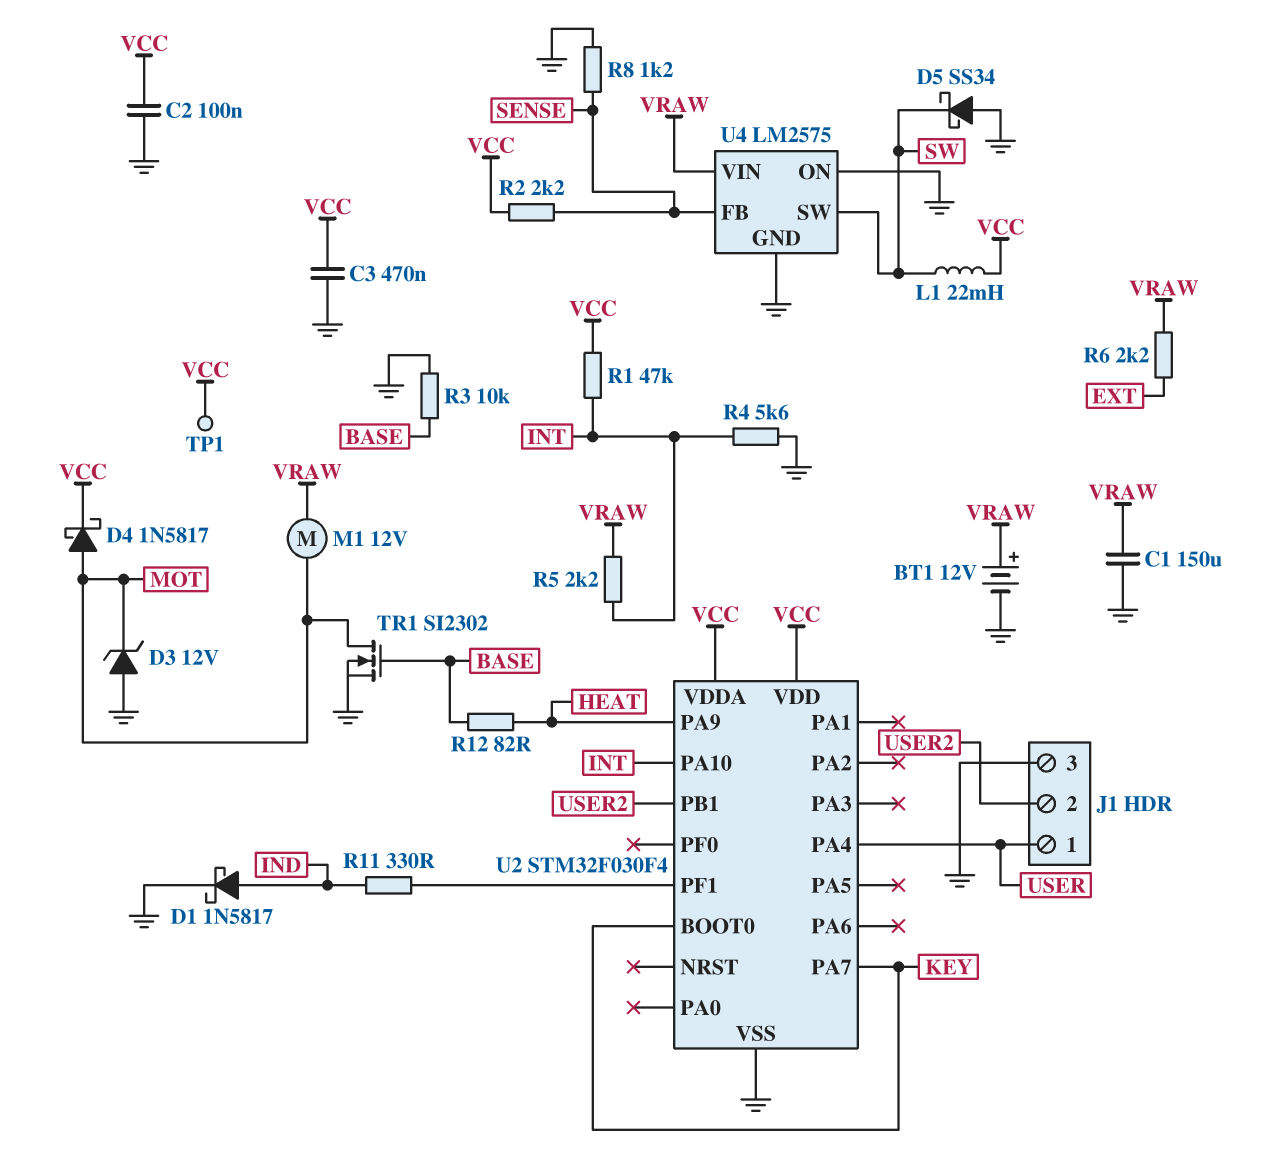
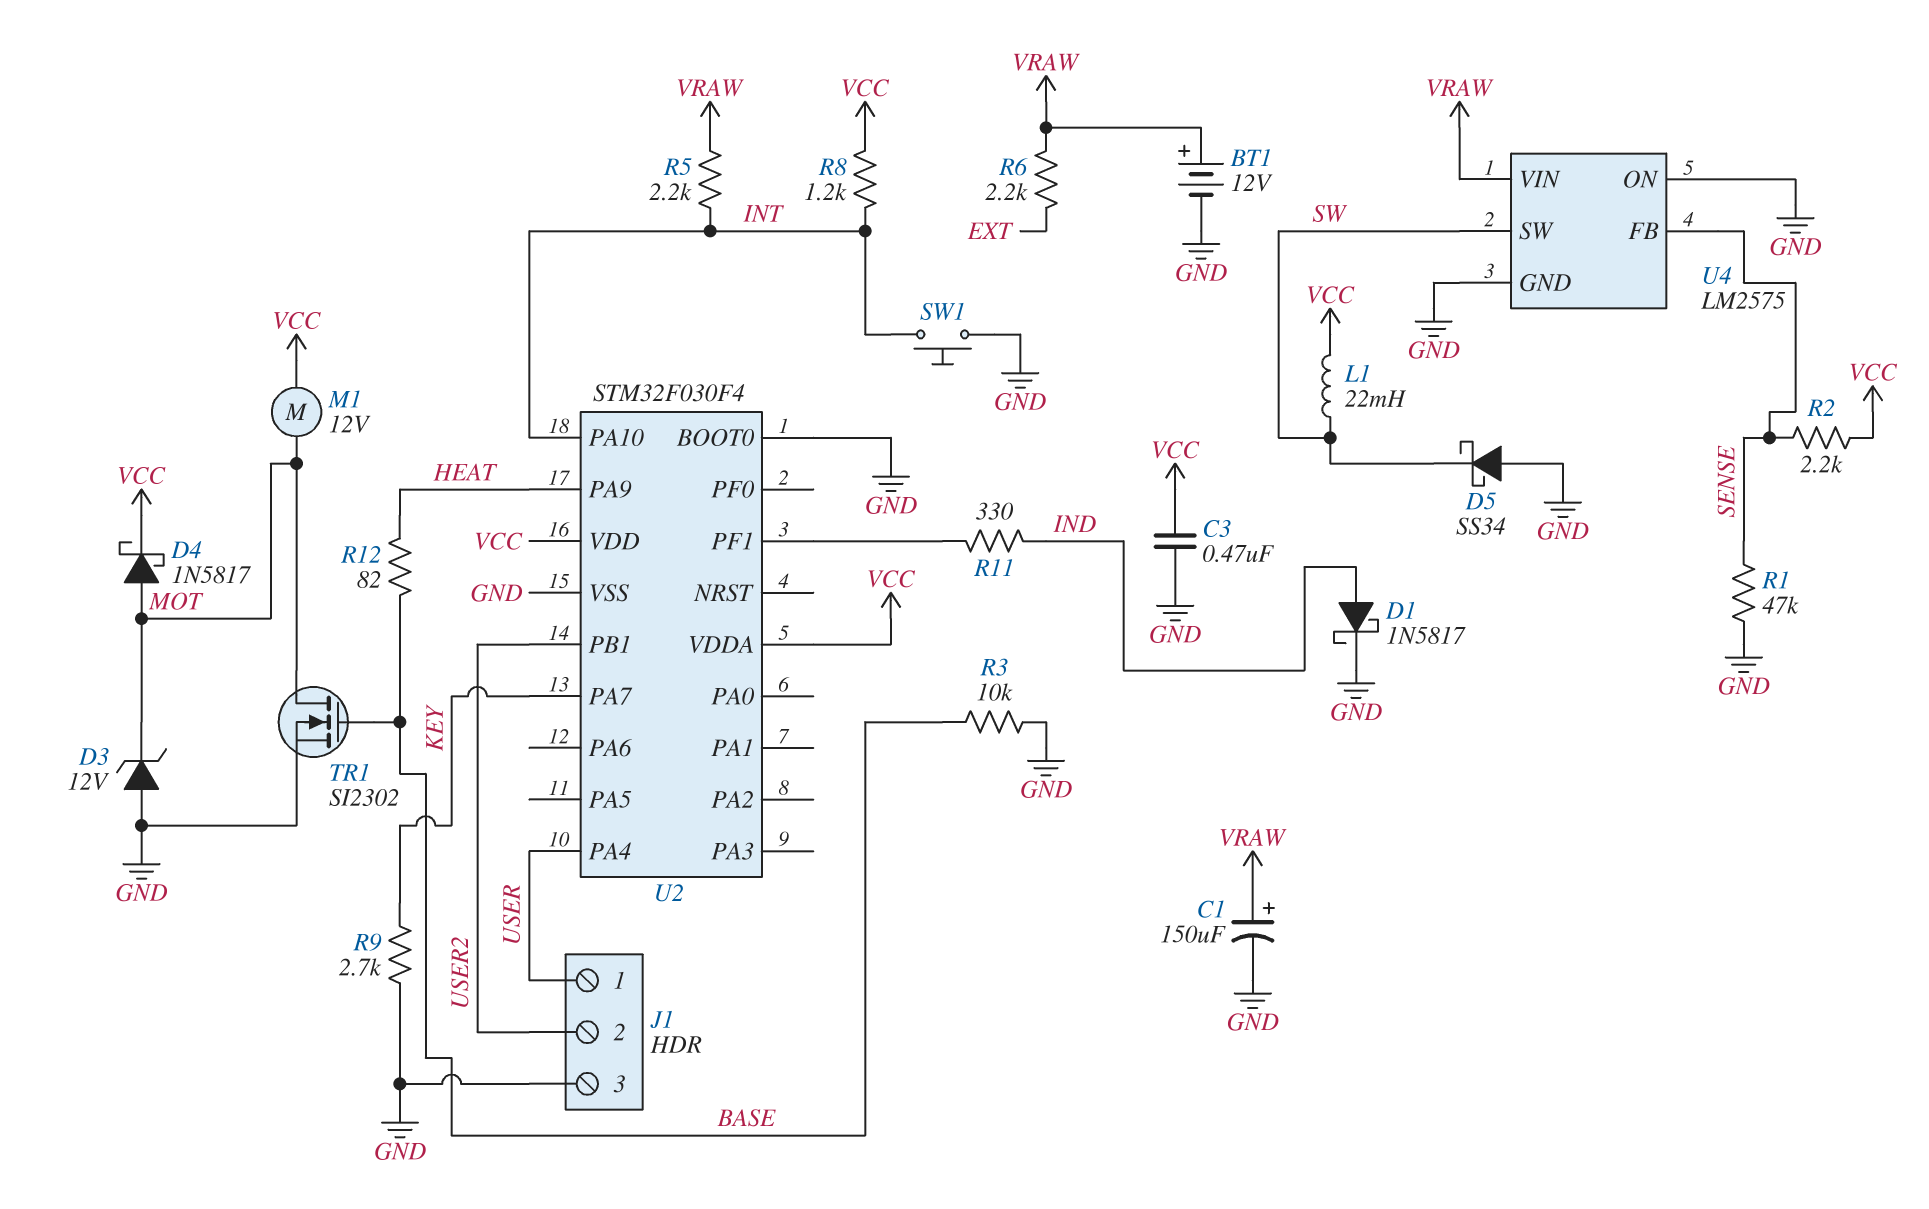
C1: 150uF (GND, VRAW) -> 150uF (plus VRAW, minus GND)
C2: 100nF (GND, VCC) -> none
M1: motor 12V (MOT, VRAW) -> motor 12V (MOT, VCC)
R1: 47k (INT, VCC) -> 47k (GND, SENSE)
R4: 5.6k (GND, INT) -> none
R8: 1.2k (GND, SENSE) -> 1.2k (INT, VCC)
R9: none -> 2.7k (GND, KEY)
SW1: none -> button (GND, INT)
TP1: test point (VCC) -> none
U2 pin BOOT0: KEY -> GND

